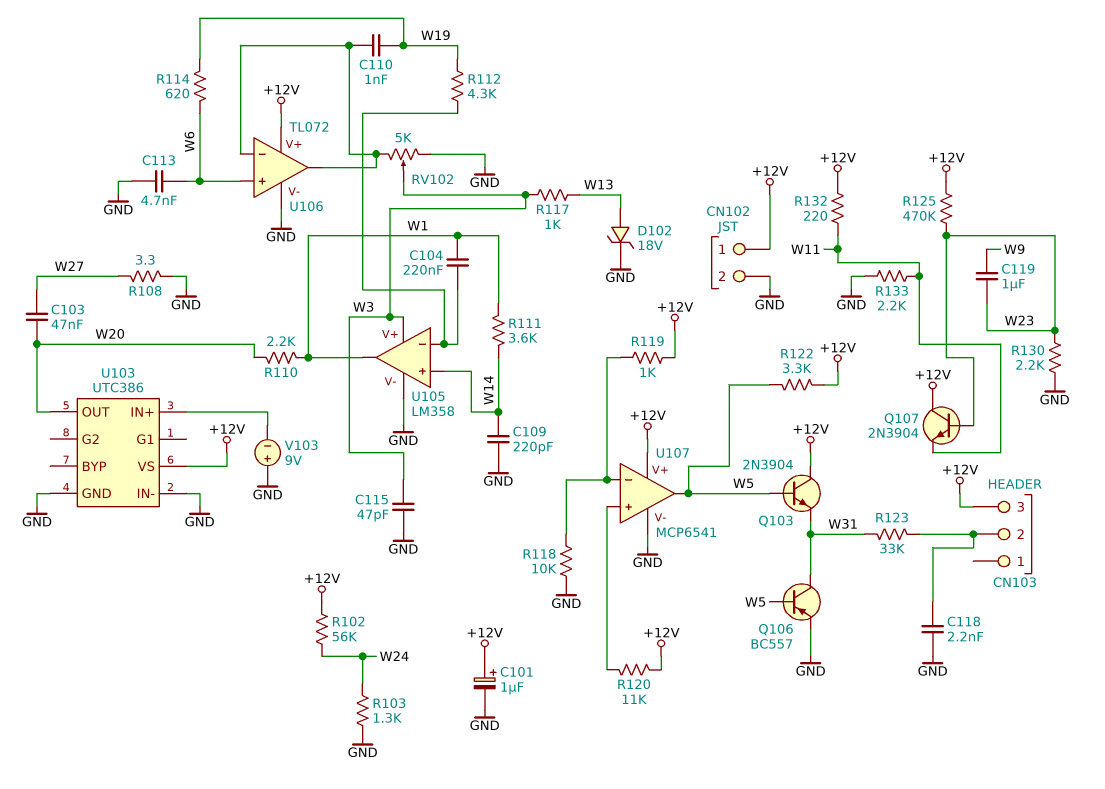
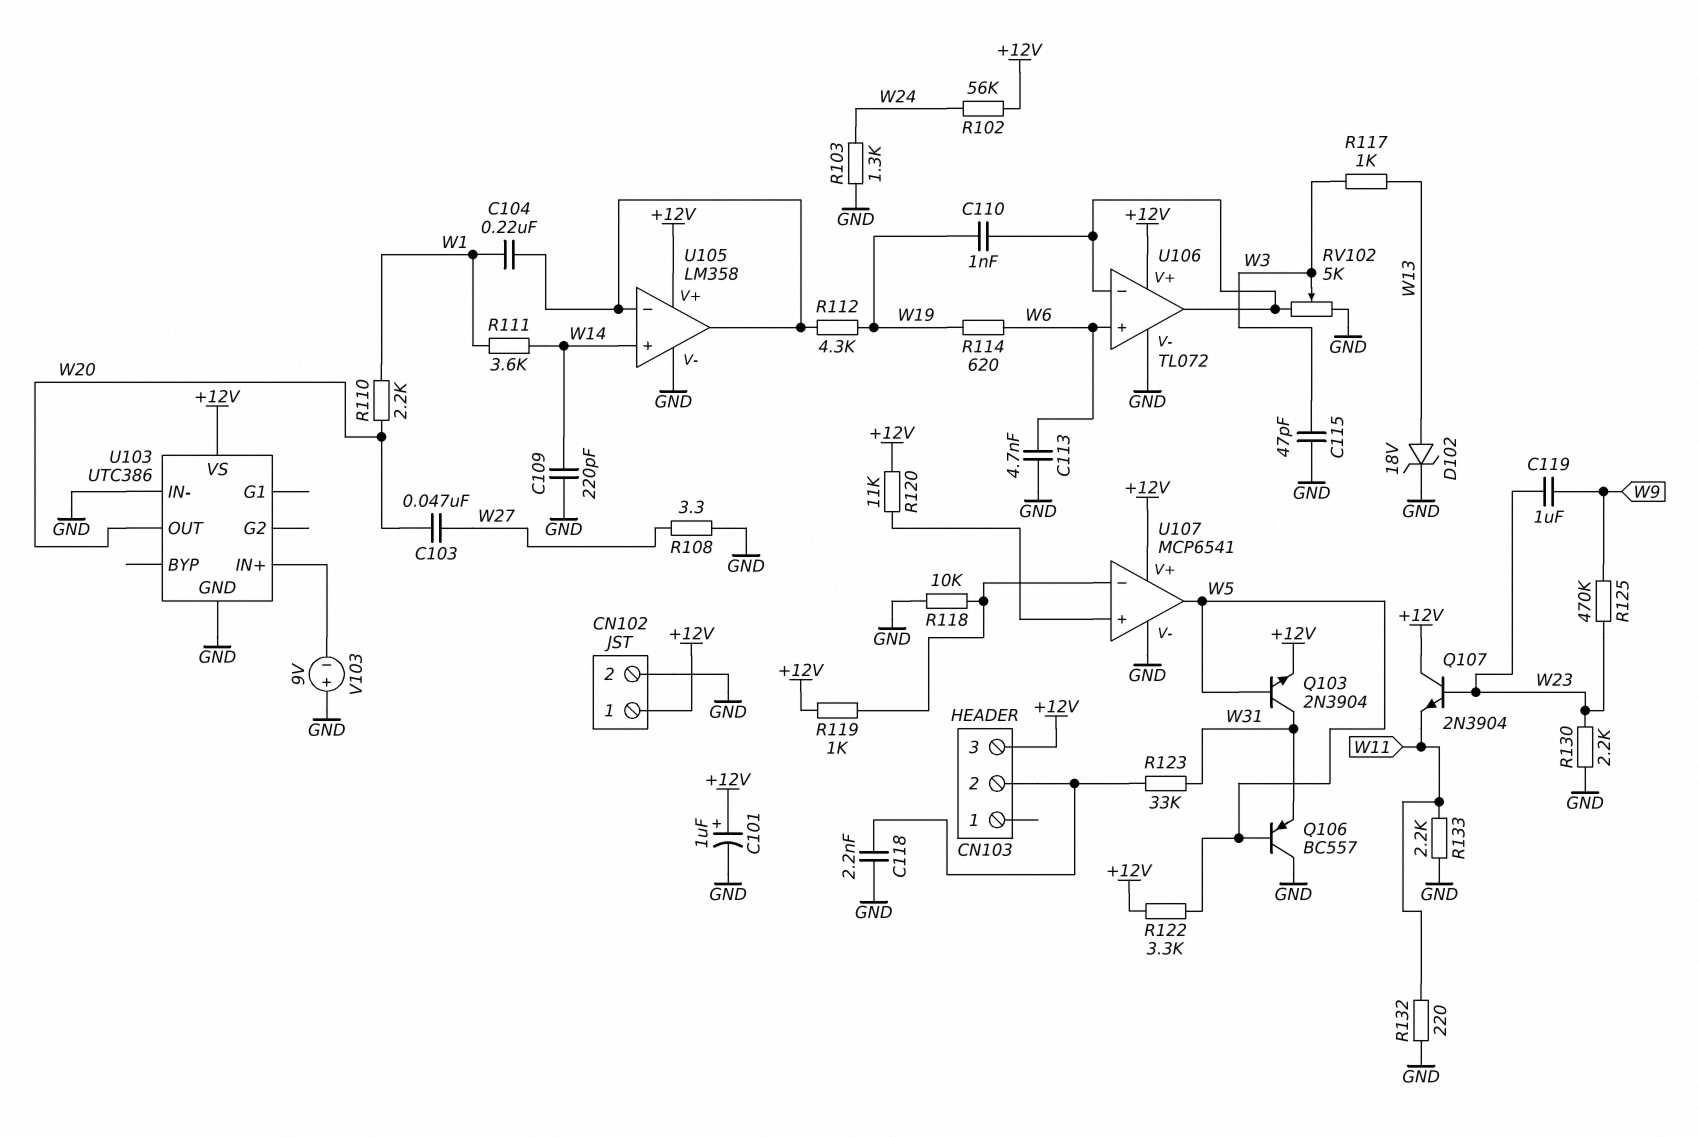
Q103: NPN 2N3904 (B W5, C +12V, E W31) -> NPN 2N3904 (B W5, C W31, E +12V)
Q106: PNP BC557 (B W5, C W31, E GND) -> PNP BC557 (B W5, C GND, E W31)
R125: 470k (+12V, W23) -> 470k (W9, W23)
R132: 220 (+12V, W11) -> 220 (GND, W11)
U105 pin V+: W3 -> +12V
U105 pin out: W1 -> U105/in-

